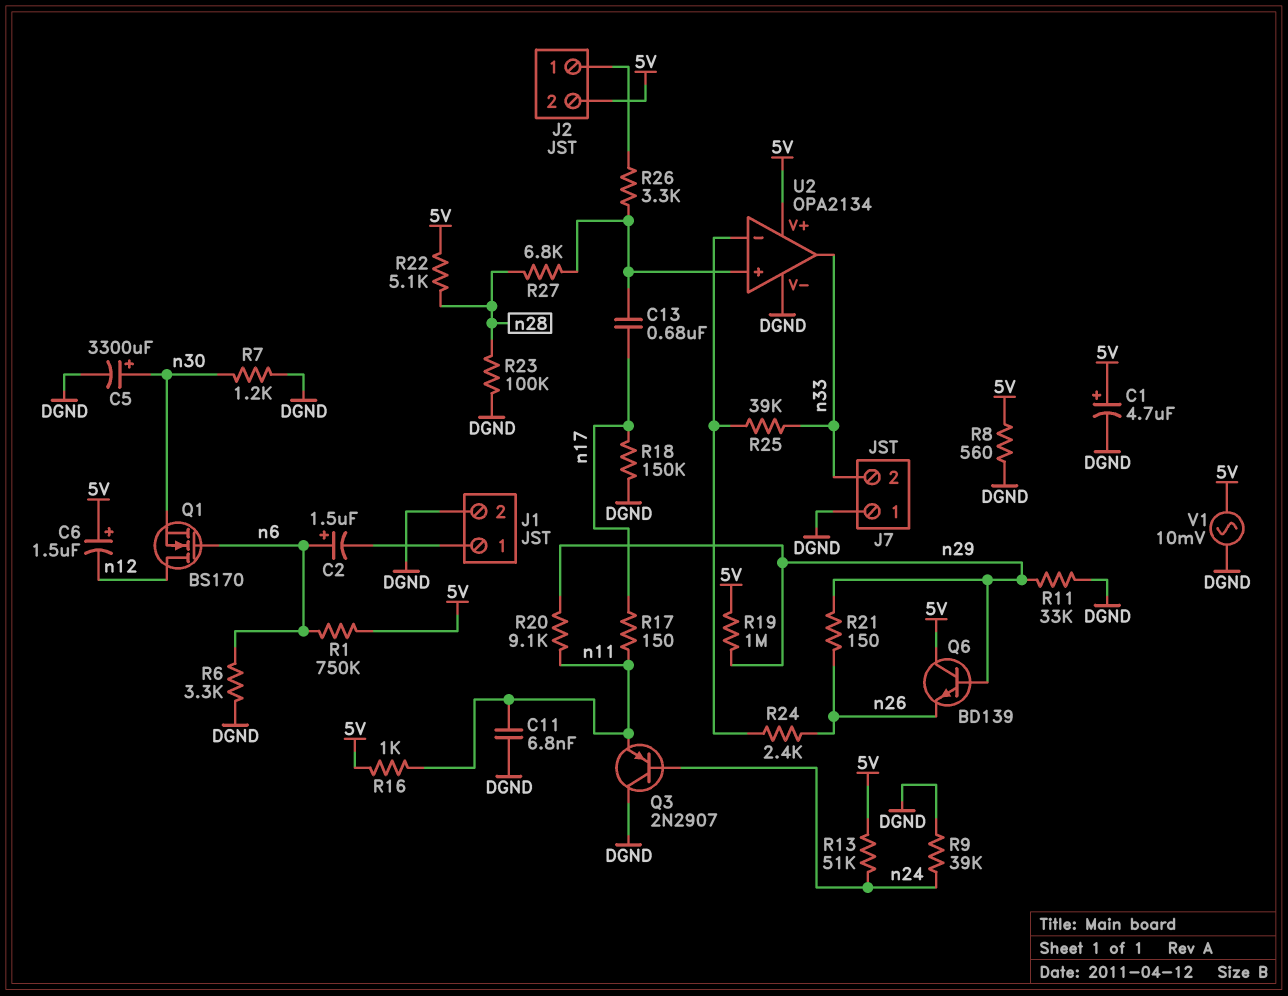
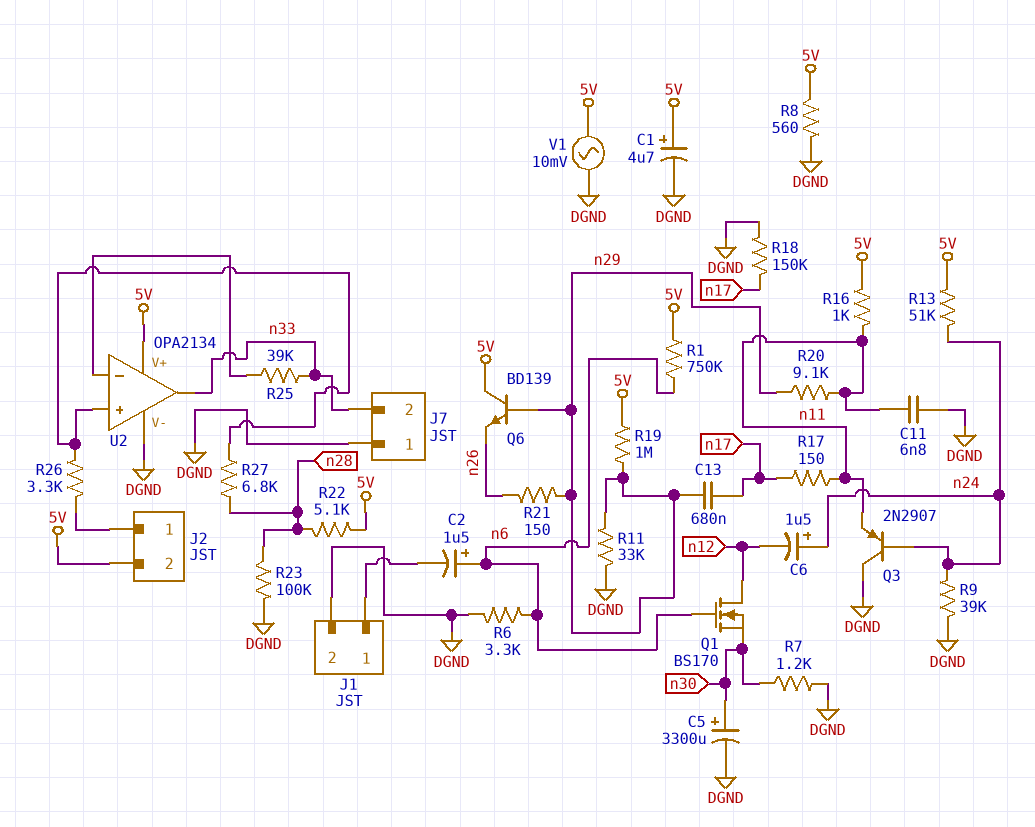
C6: 1.5uF (plus 5V, minus n12) -> 1.5uF (plus n24, minus n12)
C13: 680nF (U2/in+, n17) -> 680nF (n17, n29)
R24: 2.4k (U2/in-, n26) -> none

